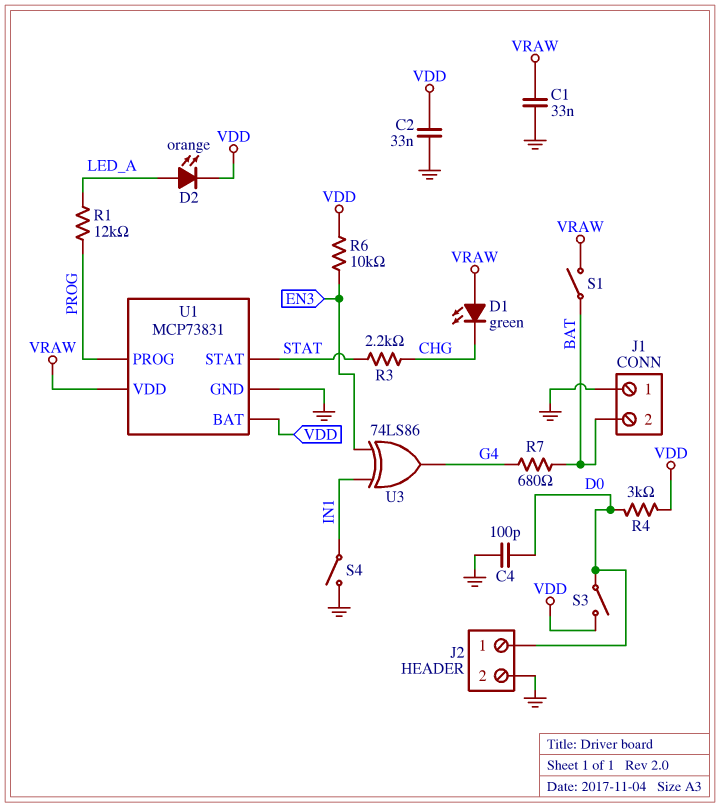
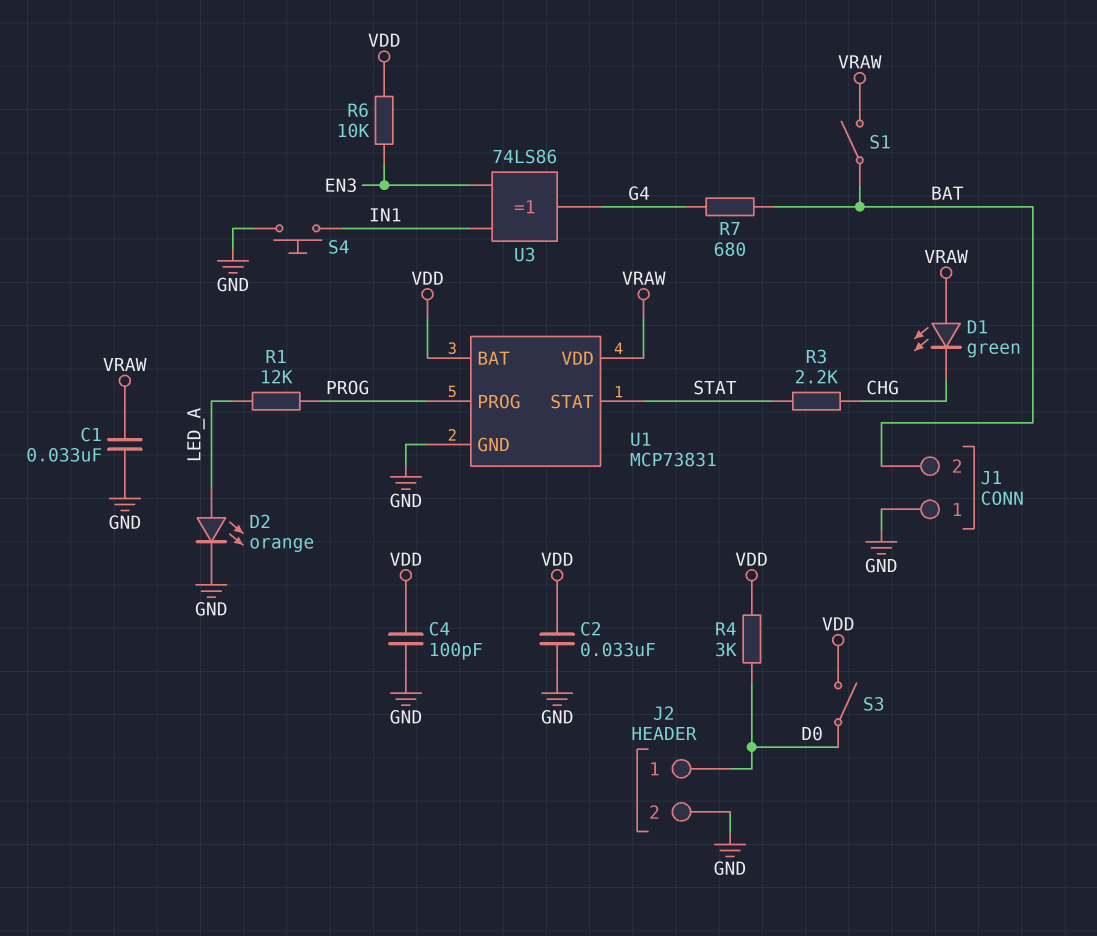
C4: 100pF (D0, GND) -> 100pF (GND, VDD)
D2: LED orange (A LED_A, K VDD) -> LED orange (A LED_A, K GND)
S4: switch (GND, IN1) -> button (GND, IN1)

